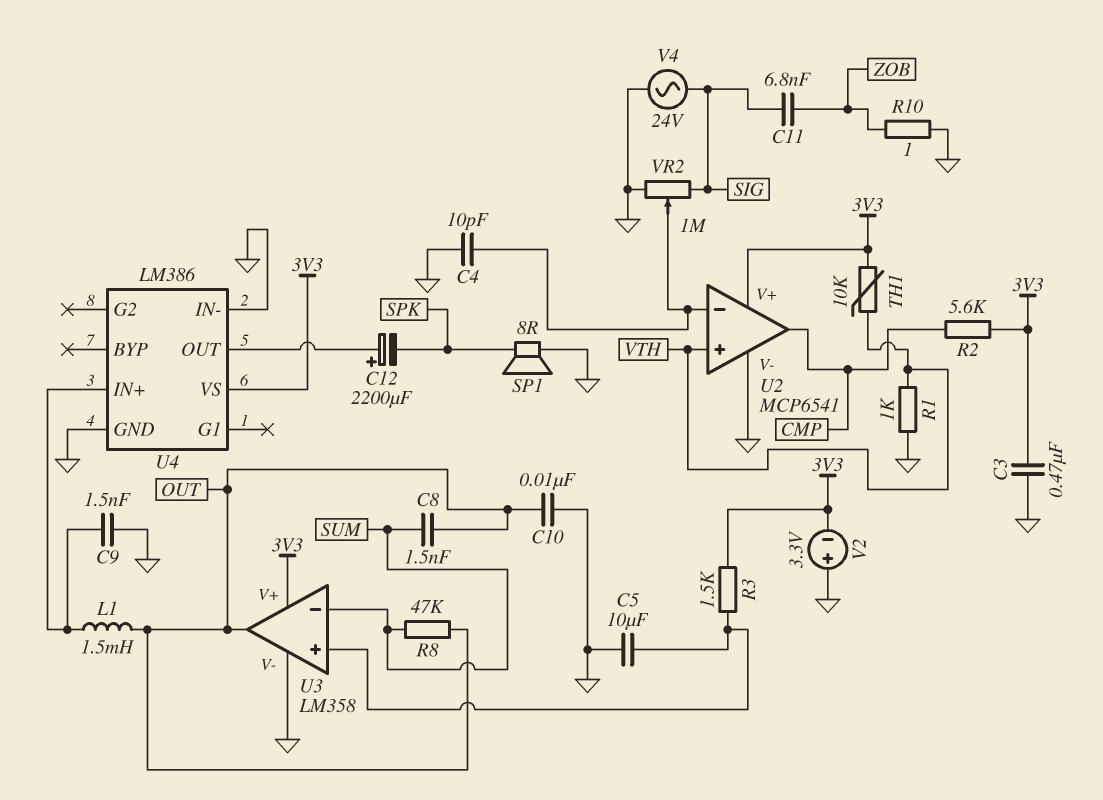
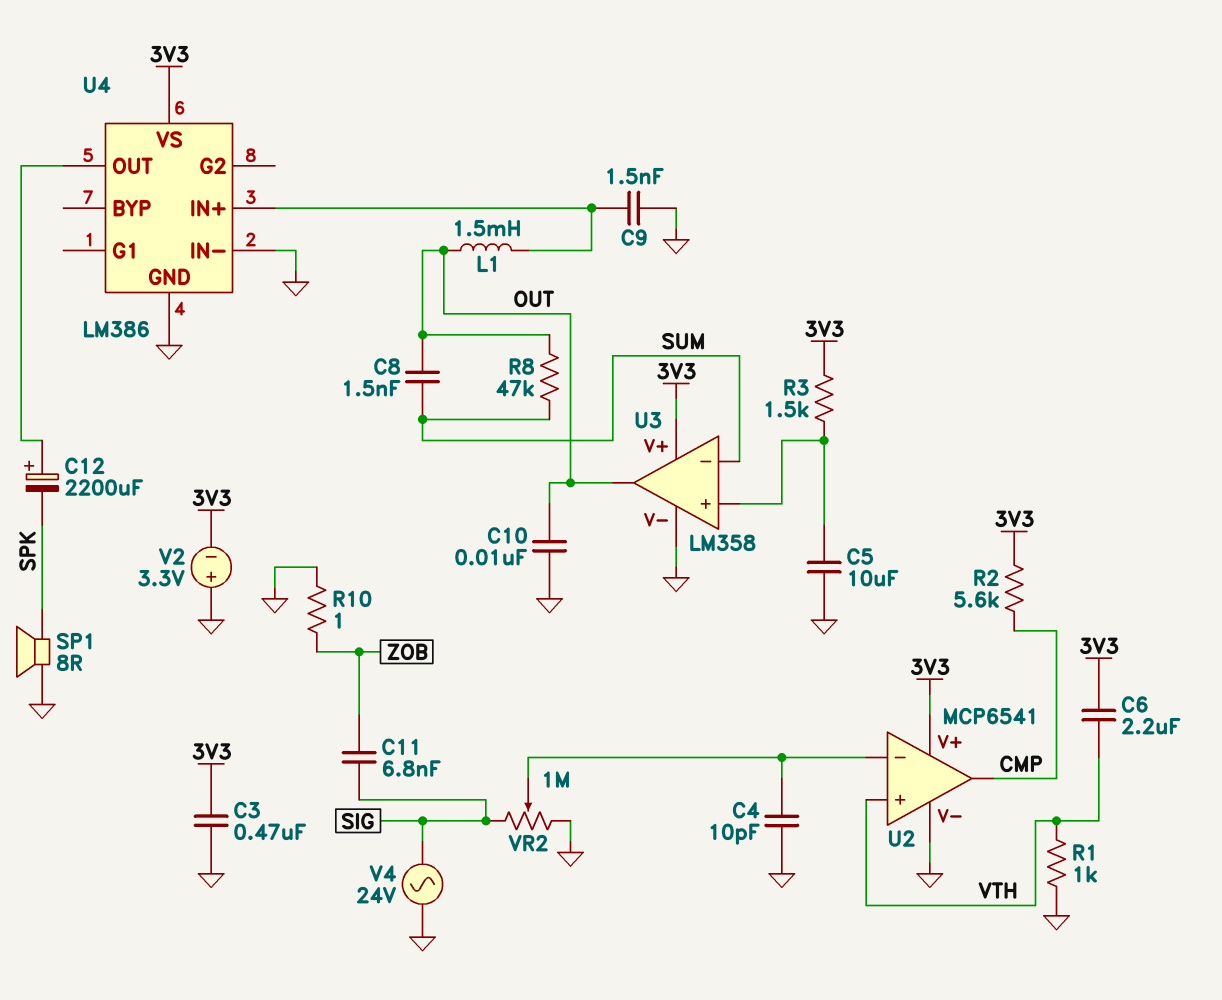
C6: none -> 2.2uF (3V3, VTH)
TH1: 10k (3V3, VTH) -> none

